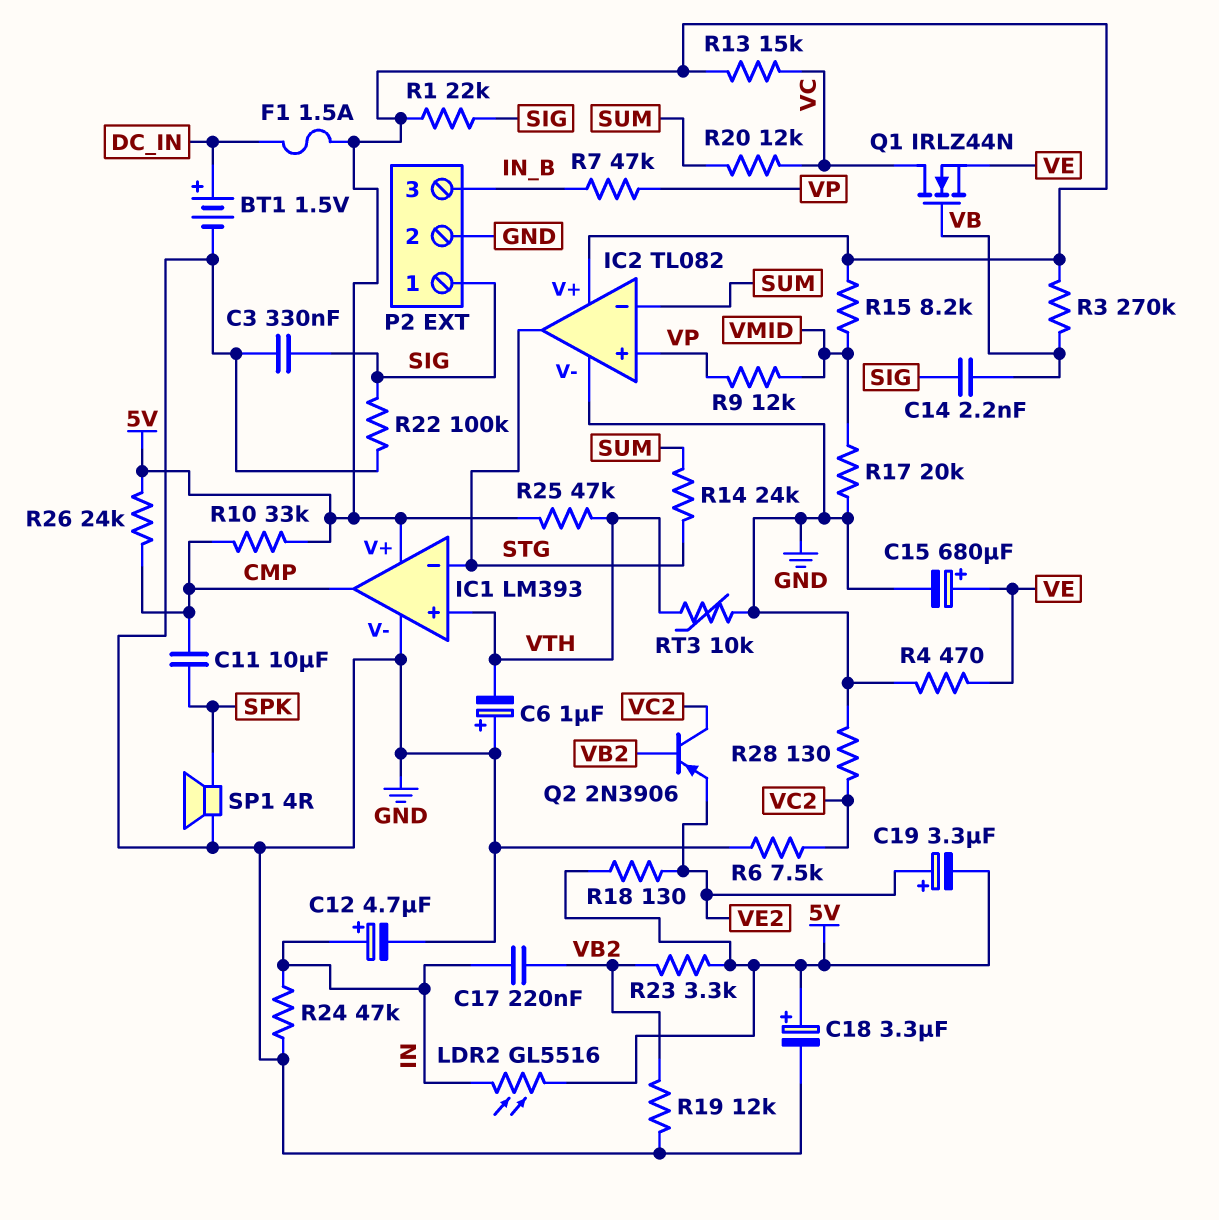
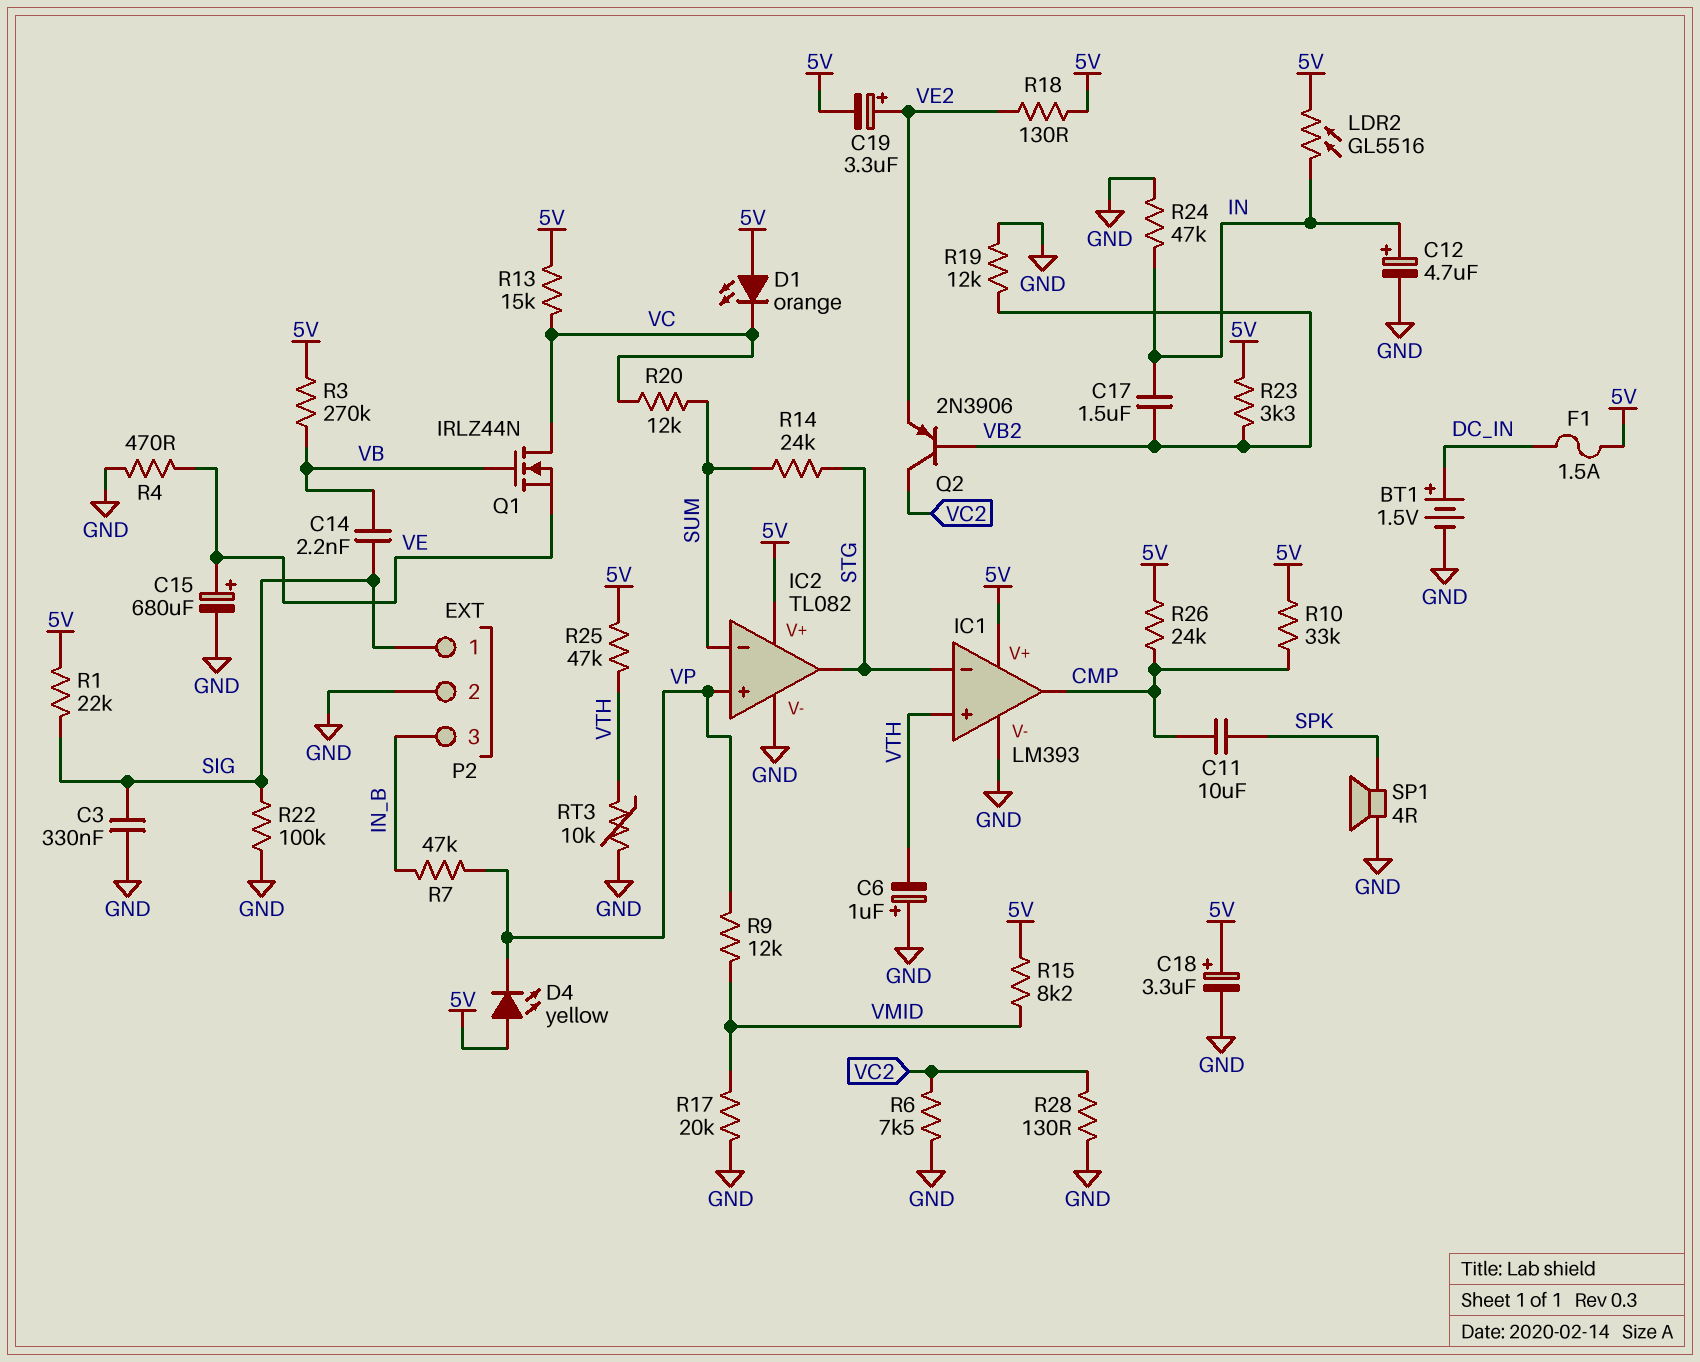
C17: 220nF (IN, VB2) -> 1.5uF (IN, VB2)
D1: none -> LED orange (A 5V, K VC)
D4: none -> LED yellow (A 5V, K VP)

